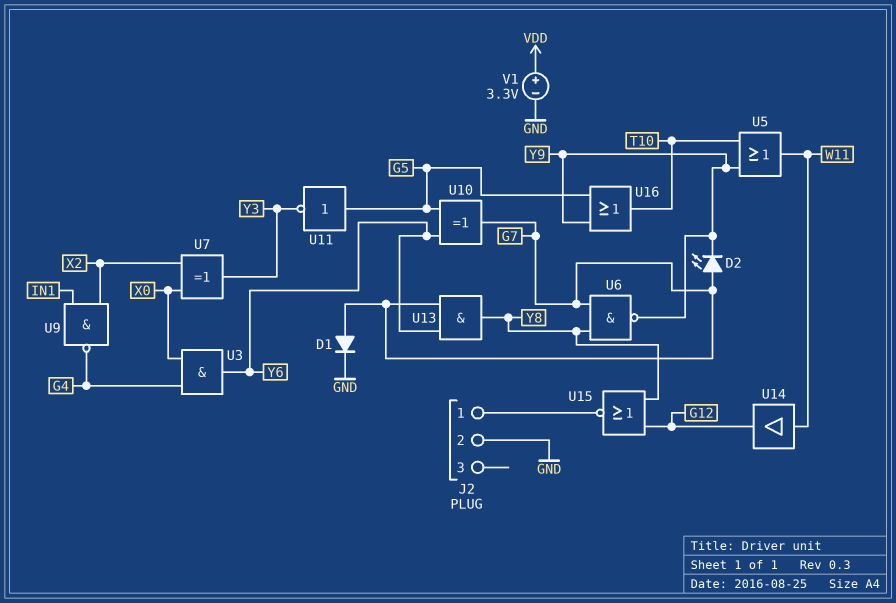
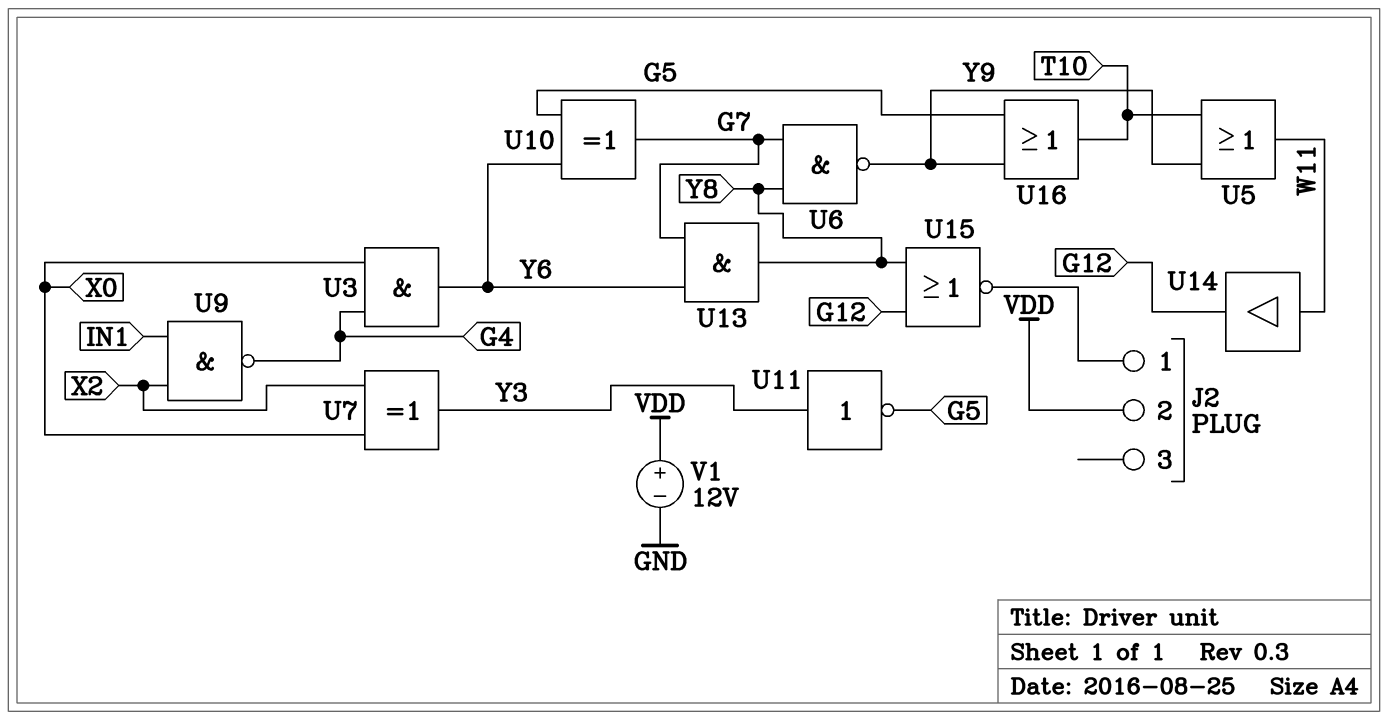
D1: diode (A G7, K GND) -> none
D2: LED (A G7, K Y9) -> none
J2 pin 2: GND -> VDD
U11: NOT (in G5, out Y3) -> NOT (in Y3, out G5)
V1: 3.3V (plus VDD, minus GND) -> 12V (plus VDD, minus GND)

